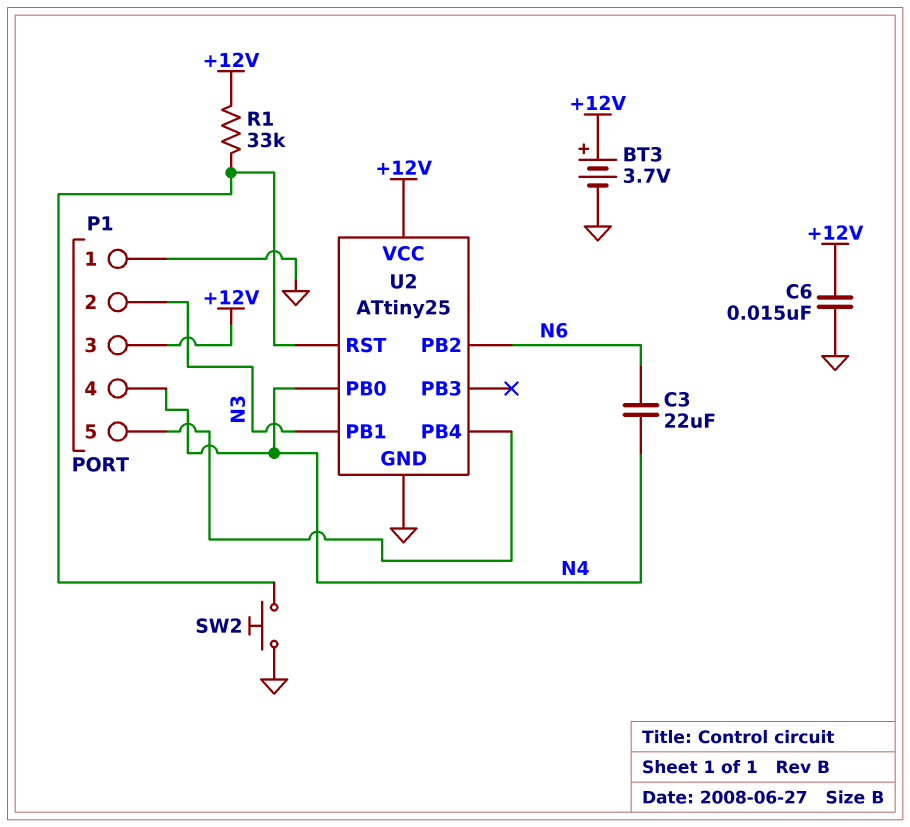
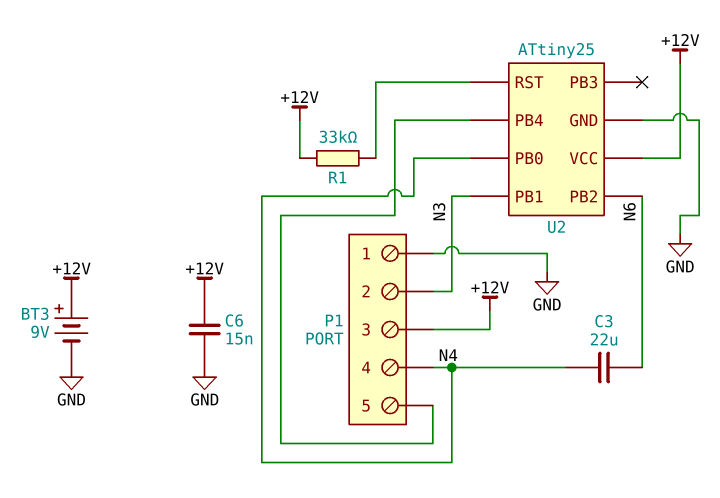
BT3: 3.7V (plus +12V, minus GND) -> 9V (plus +12V, minus GND)
SW2: button (GND, U2/RST) -> none

